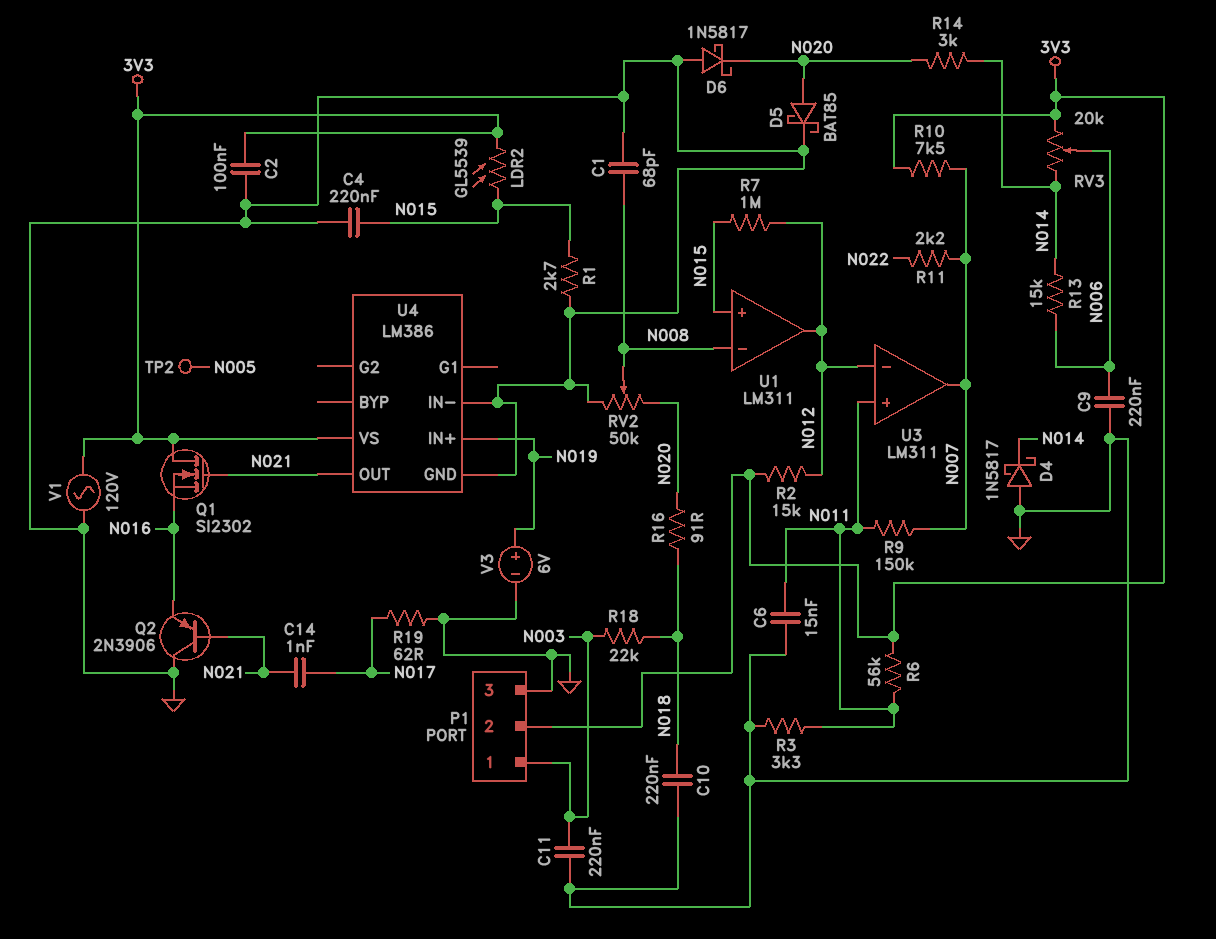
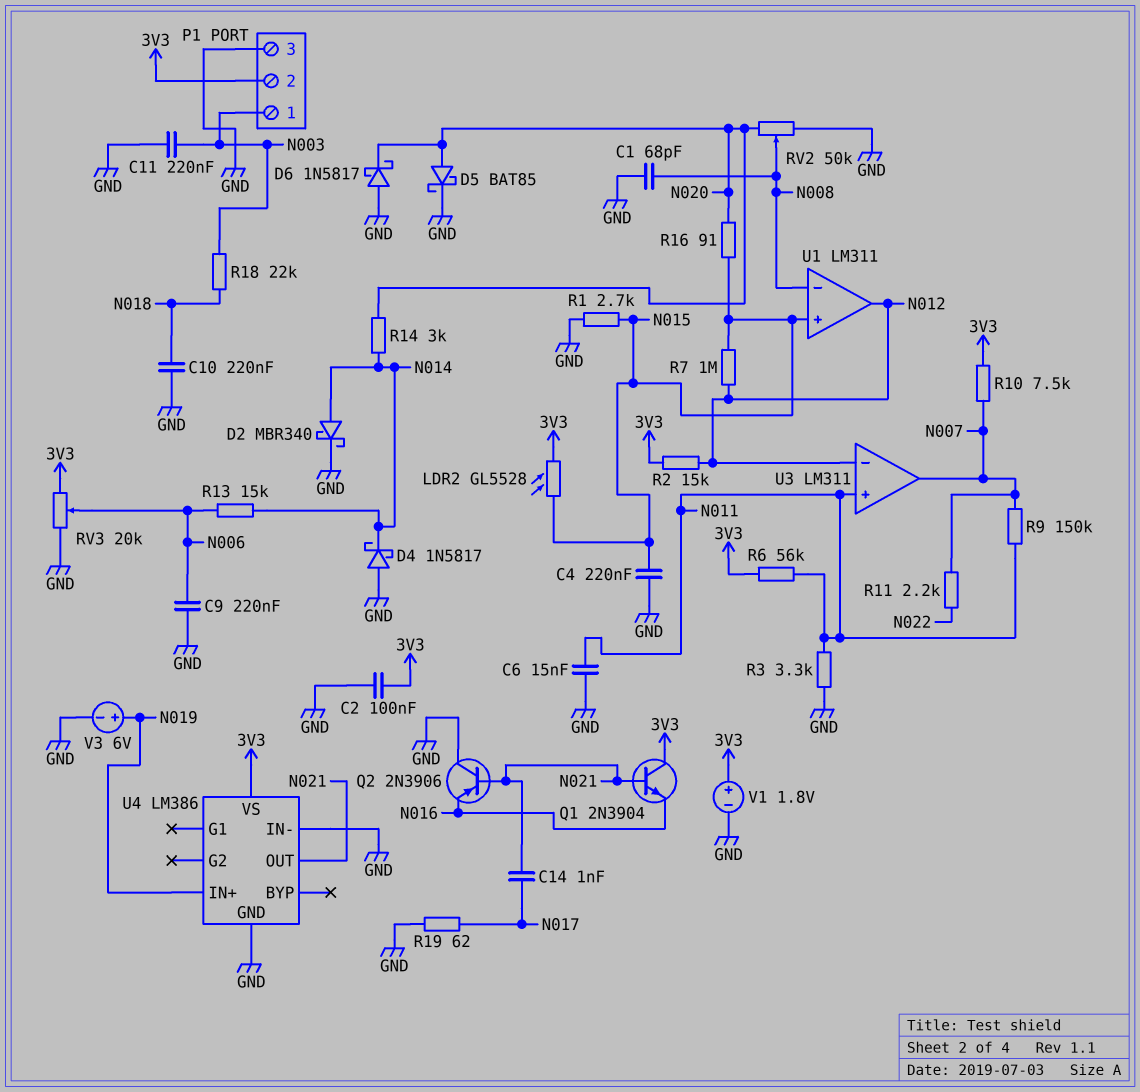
D2: none -> schottky MBR340 (A N014, K GND)
LDR2: GL5539 (3V3, N015) -> GL5528 (3V3, N015)
Q1: NMOS SI2302 (G N021, D 3V3, S N016) -> NPN 2N3904 (B N021, C 3V3, E N016)
R16: 91 (N018, N020) -> 91 (N015, N020)
RV3: 20k (3V3, N014, wiper N006) -> 20k (3V3, GND, wiper N006)
TP2: test point (N005) -> none
V1: AC 120V (3V3, GND) -> 1.8V (plus 3V3, minus GND)

